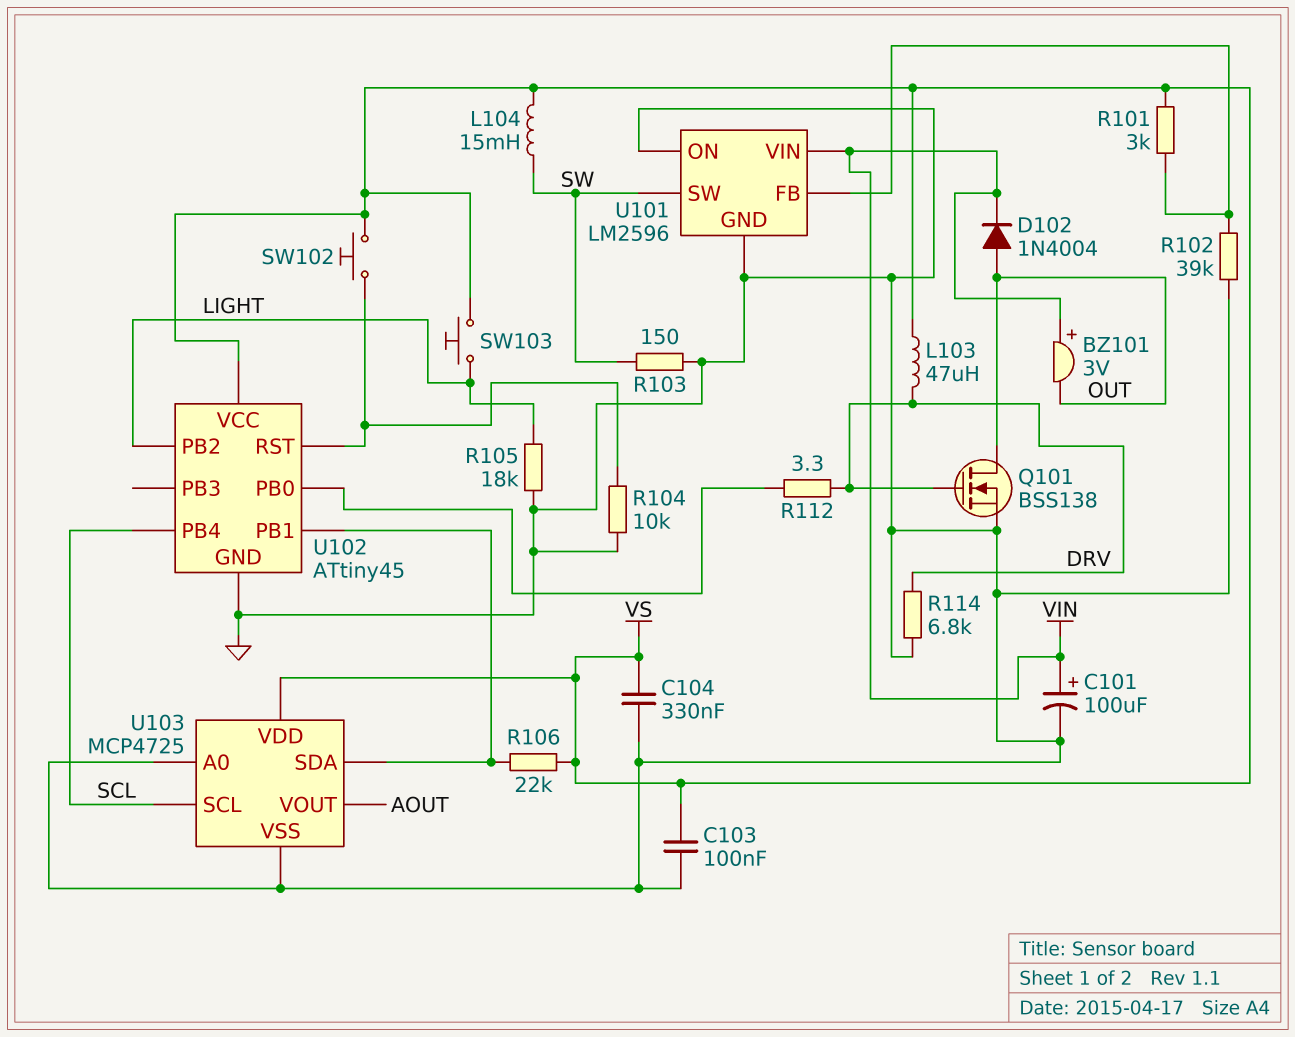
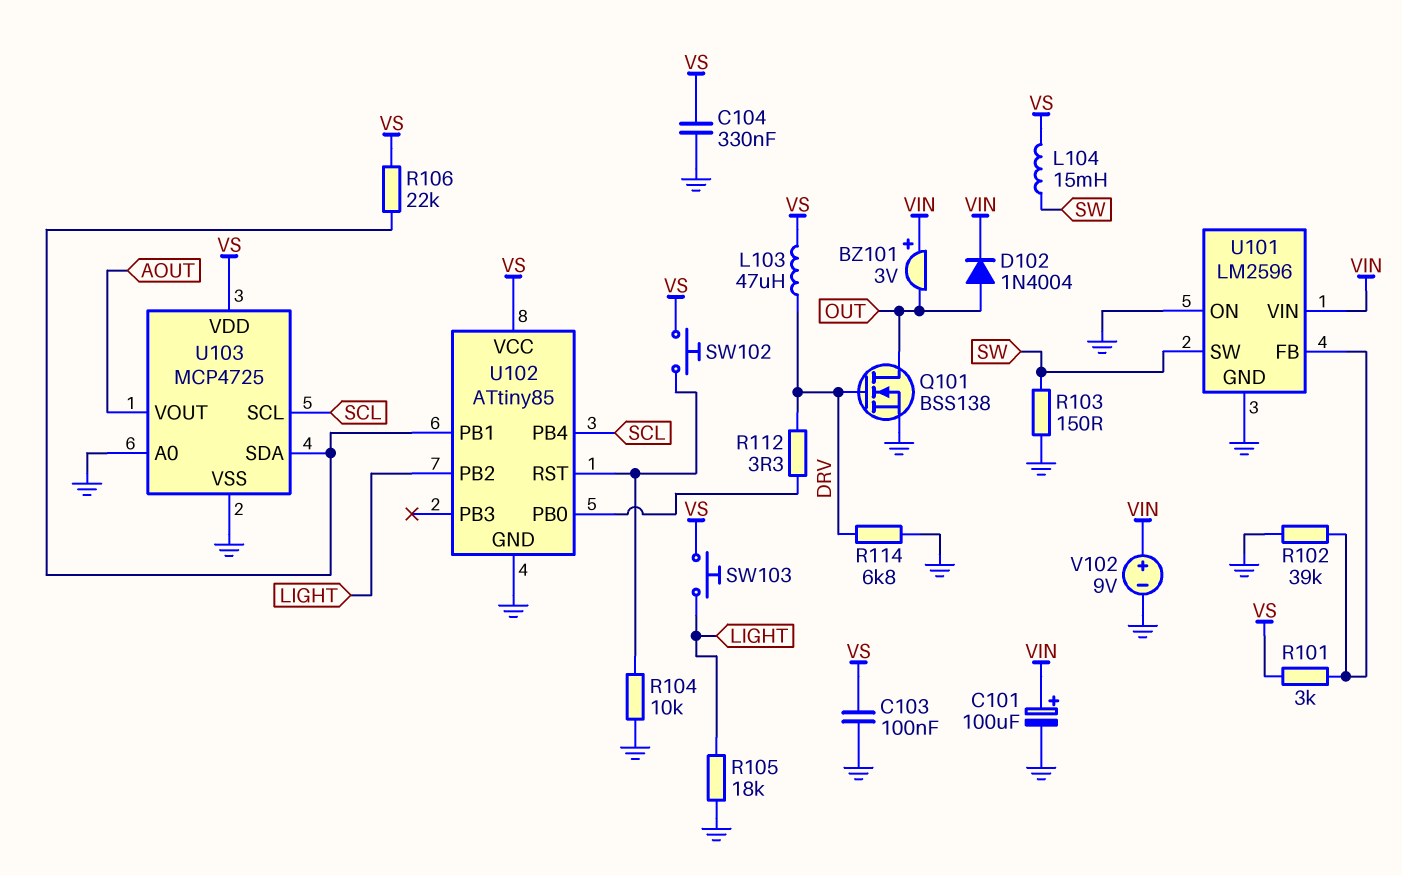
U102: ATtiny45 -> ATtiny85
V102: none -> 9V (plus VIN, minus GND)

